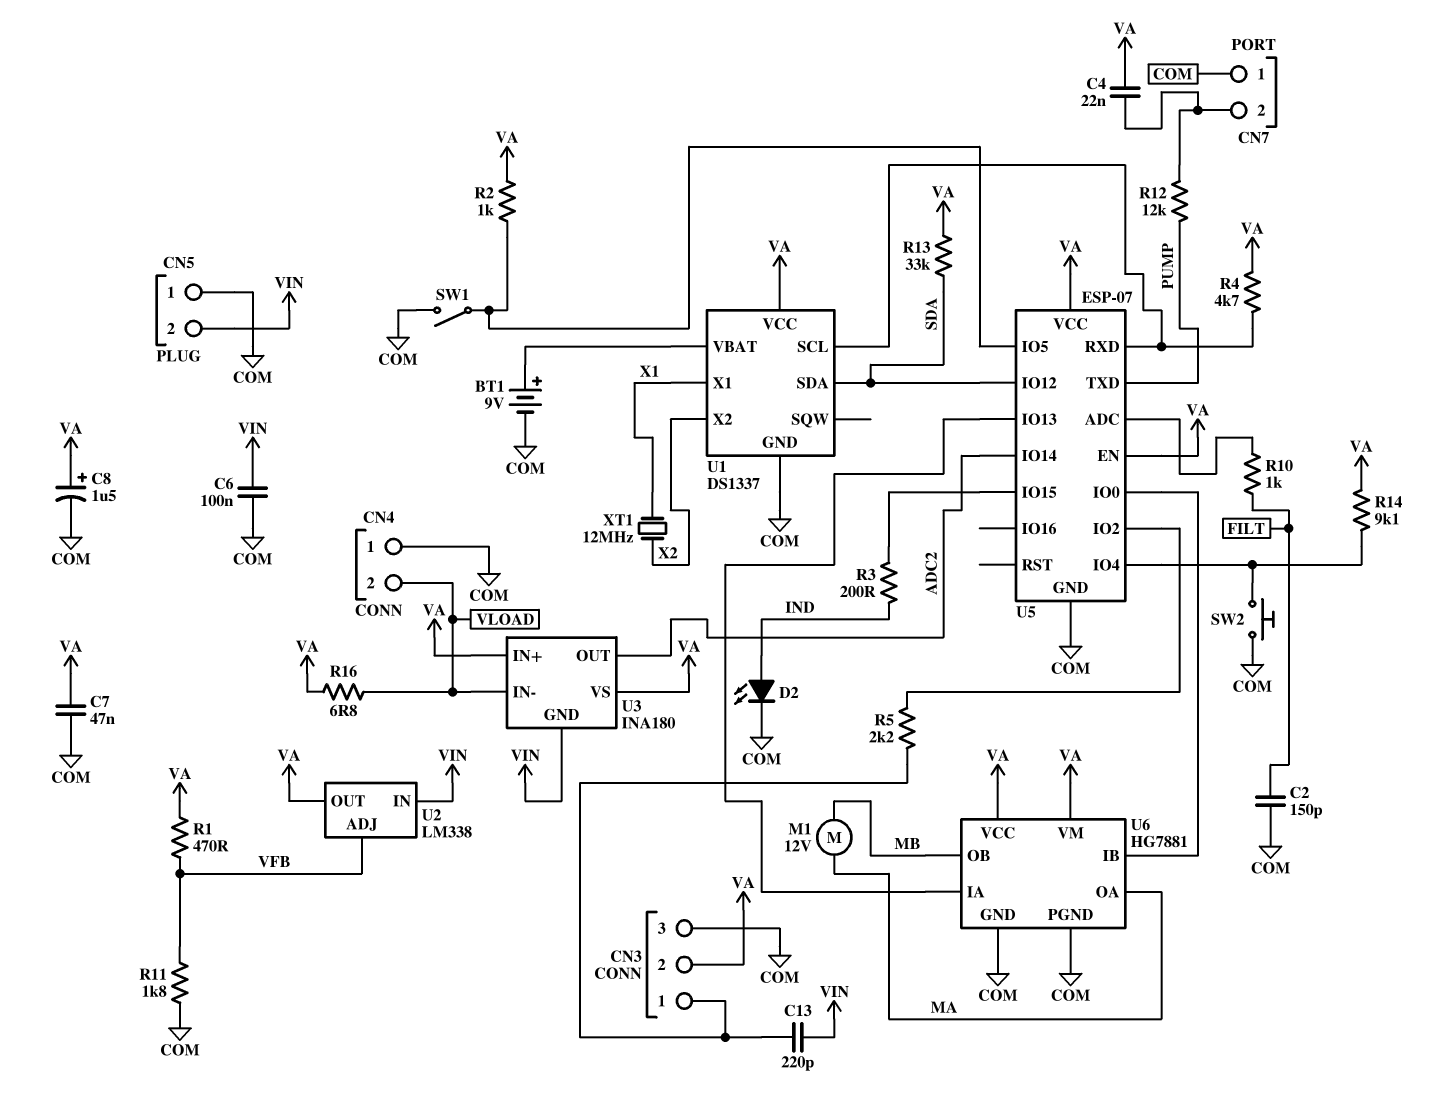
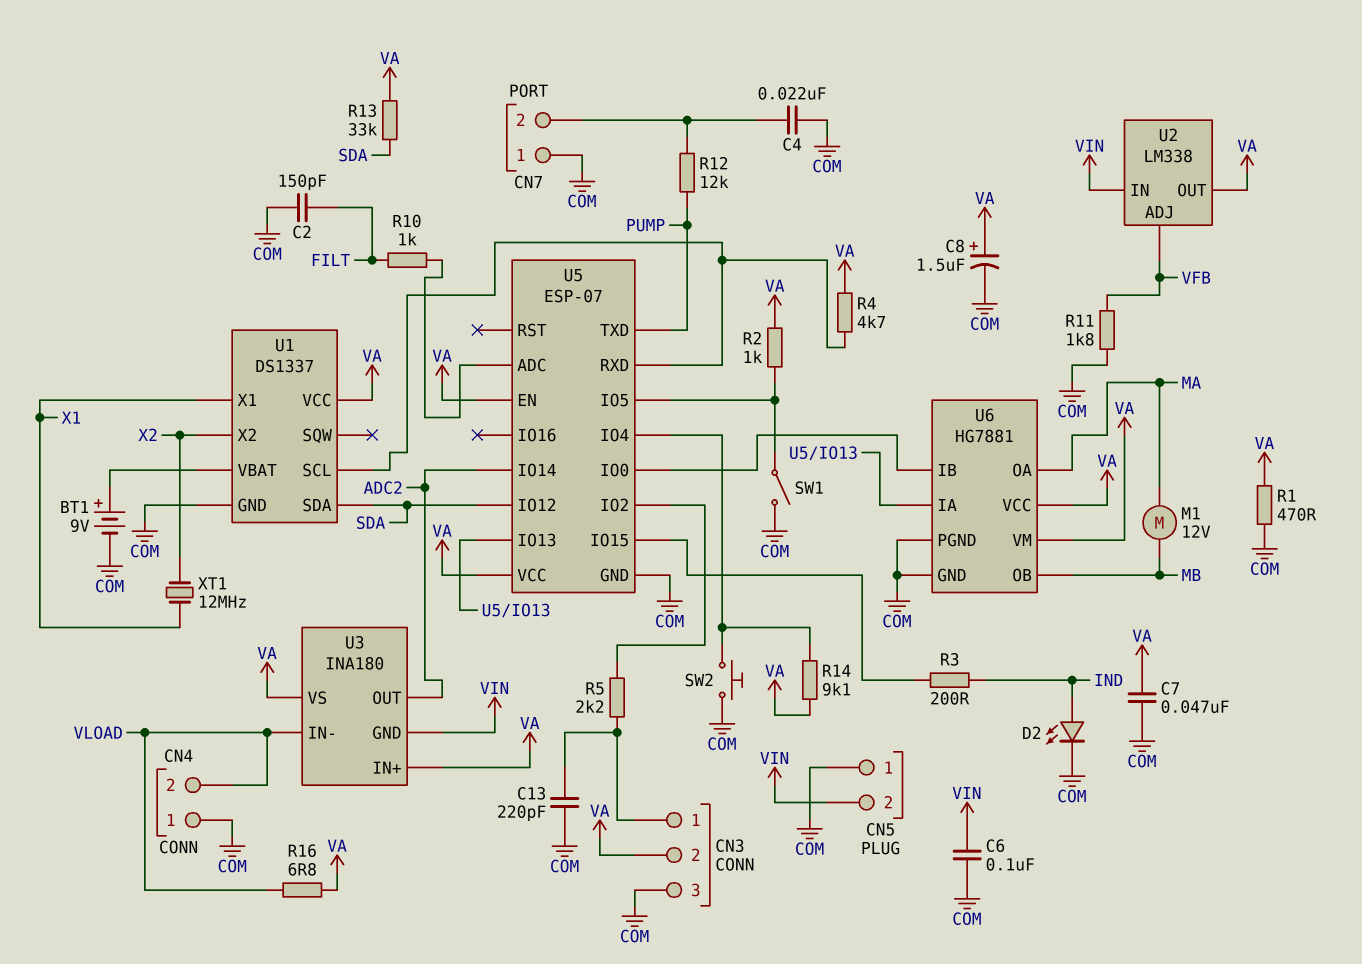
C4: 22nF (CN7/2, VA) -> 22nF (CN7/2, COM)
C13: 220pF (CN3/1, VIN) -> 220pF (CN3/1, COM)
R1: 470 (VA, VFB) -> 470 (COM, VA)

